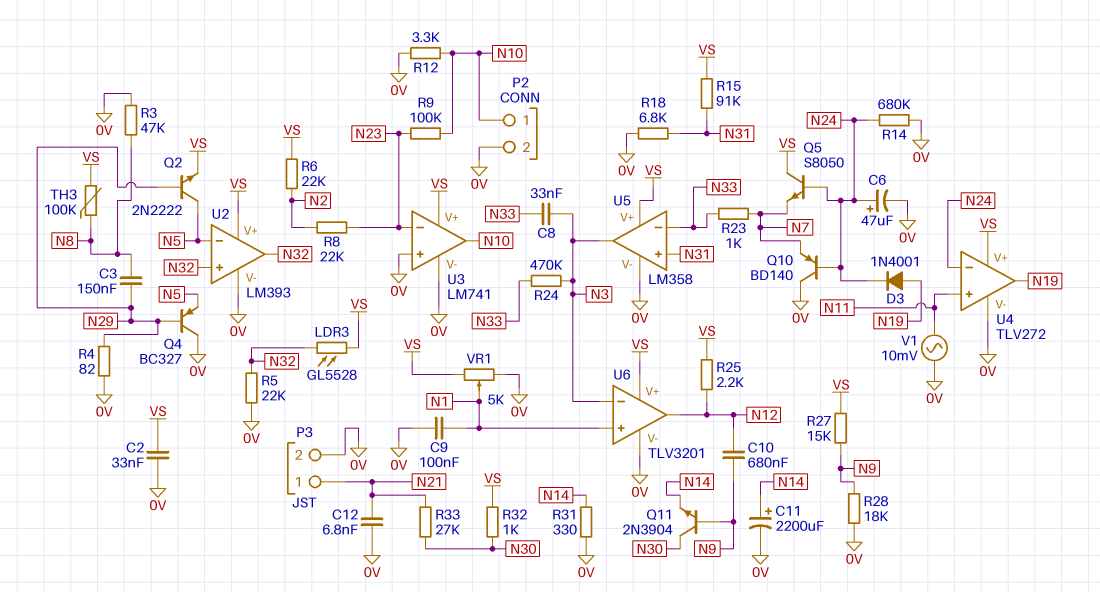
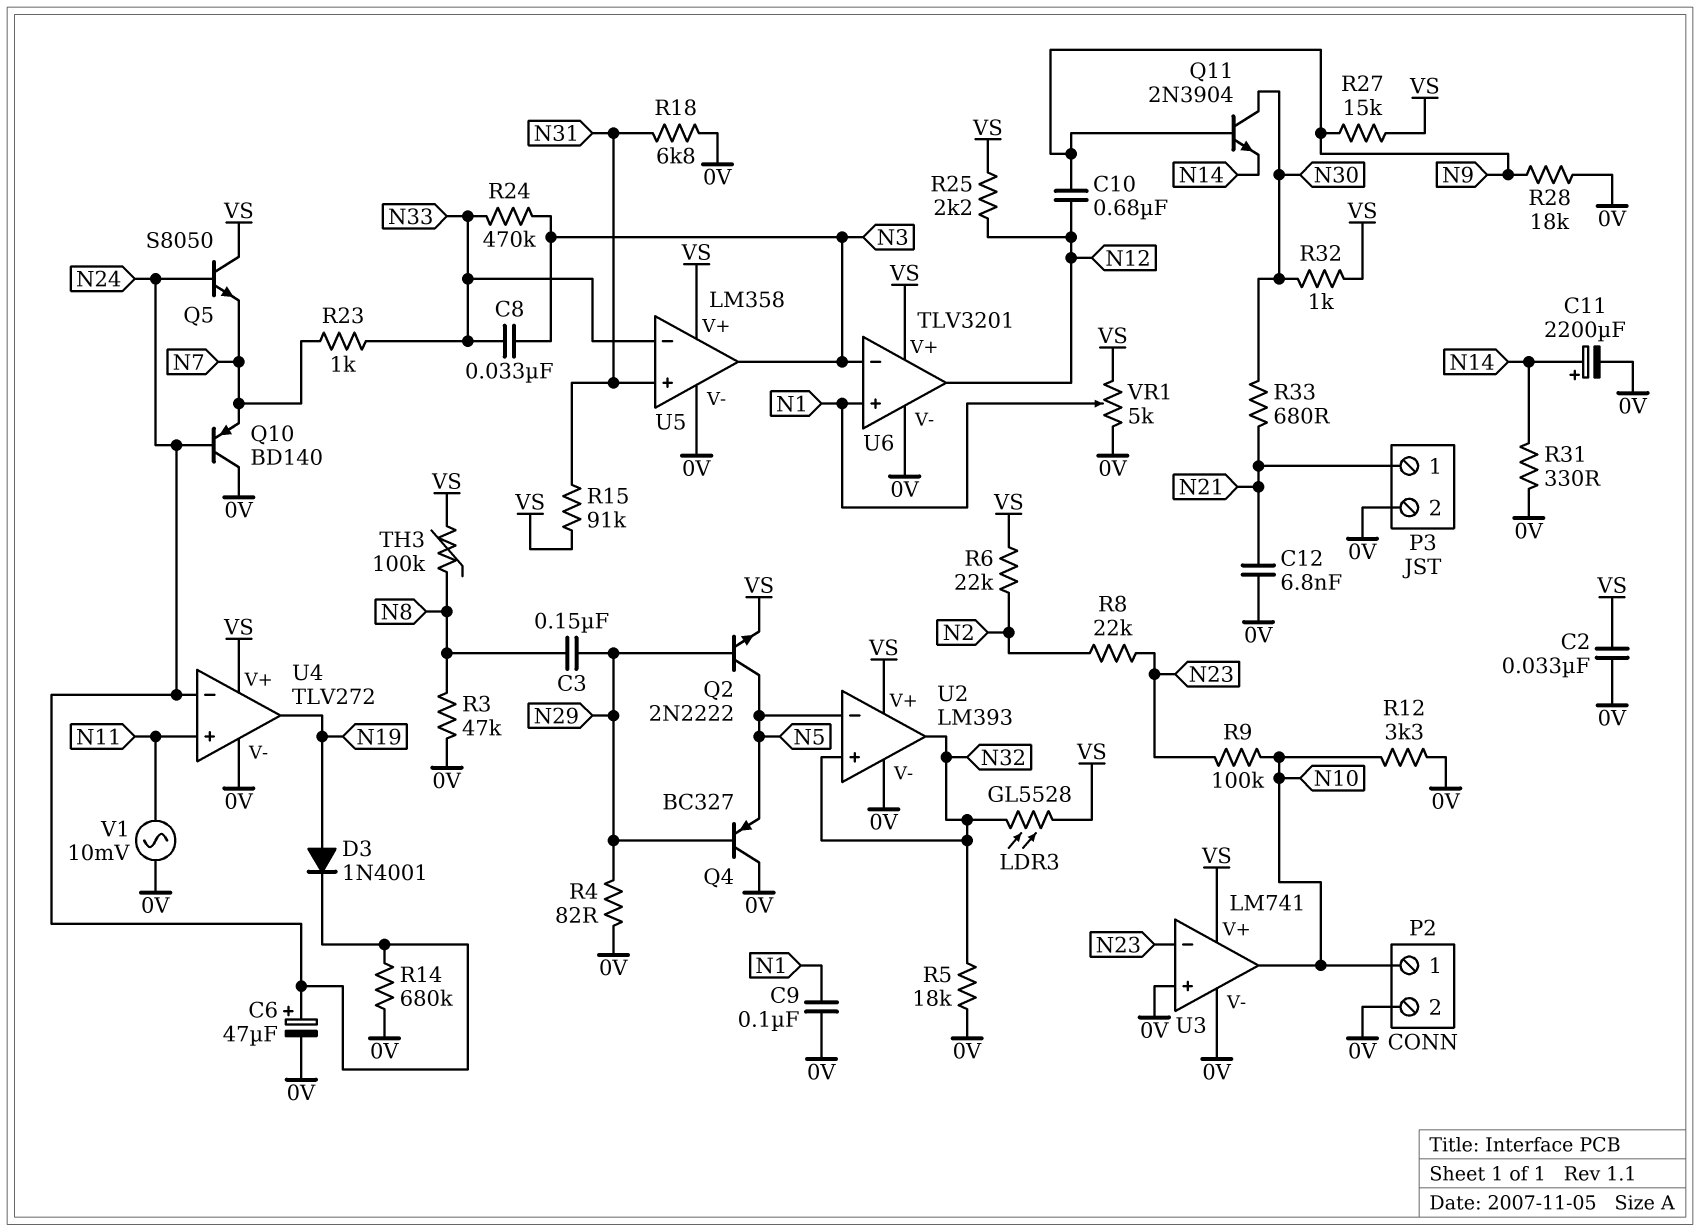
R5: 22k (0V, N32) -> 18k (0V, N32)
R33: 27k (N21, N30) -> 680 (N21, N30)

